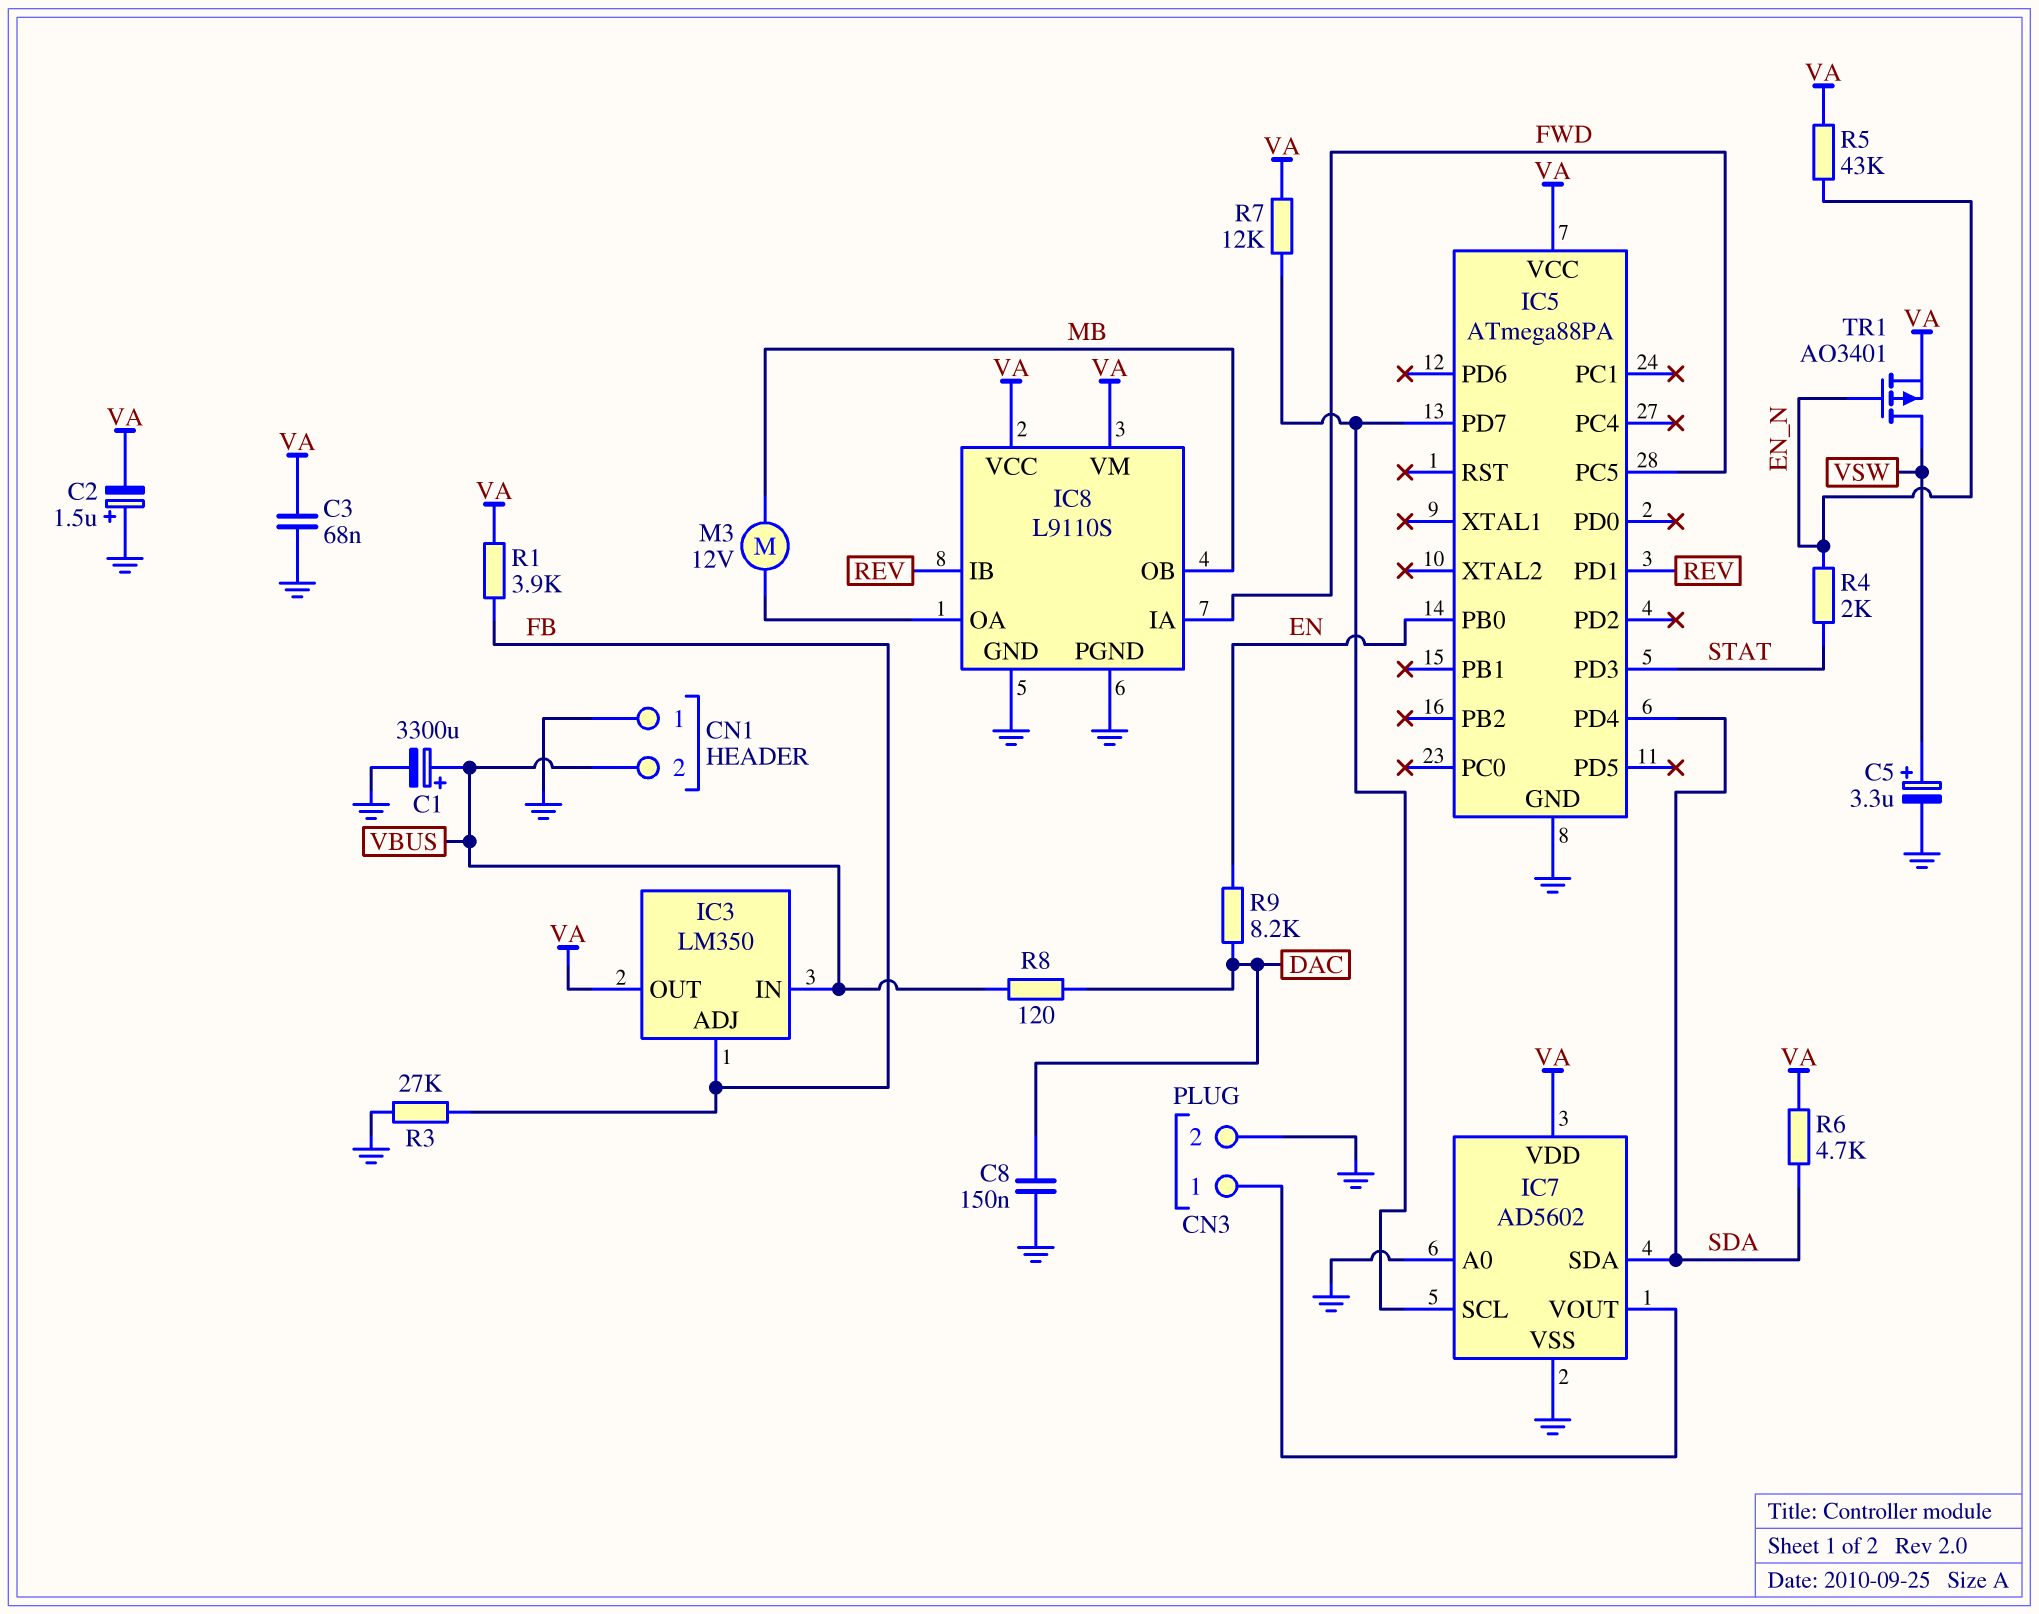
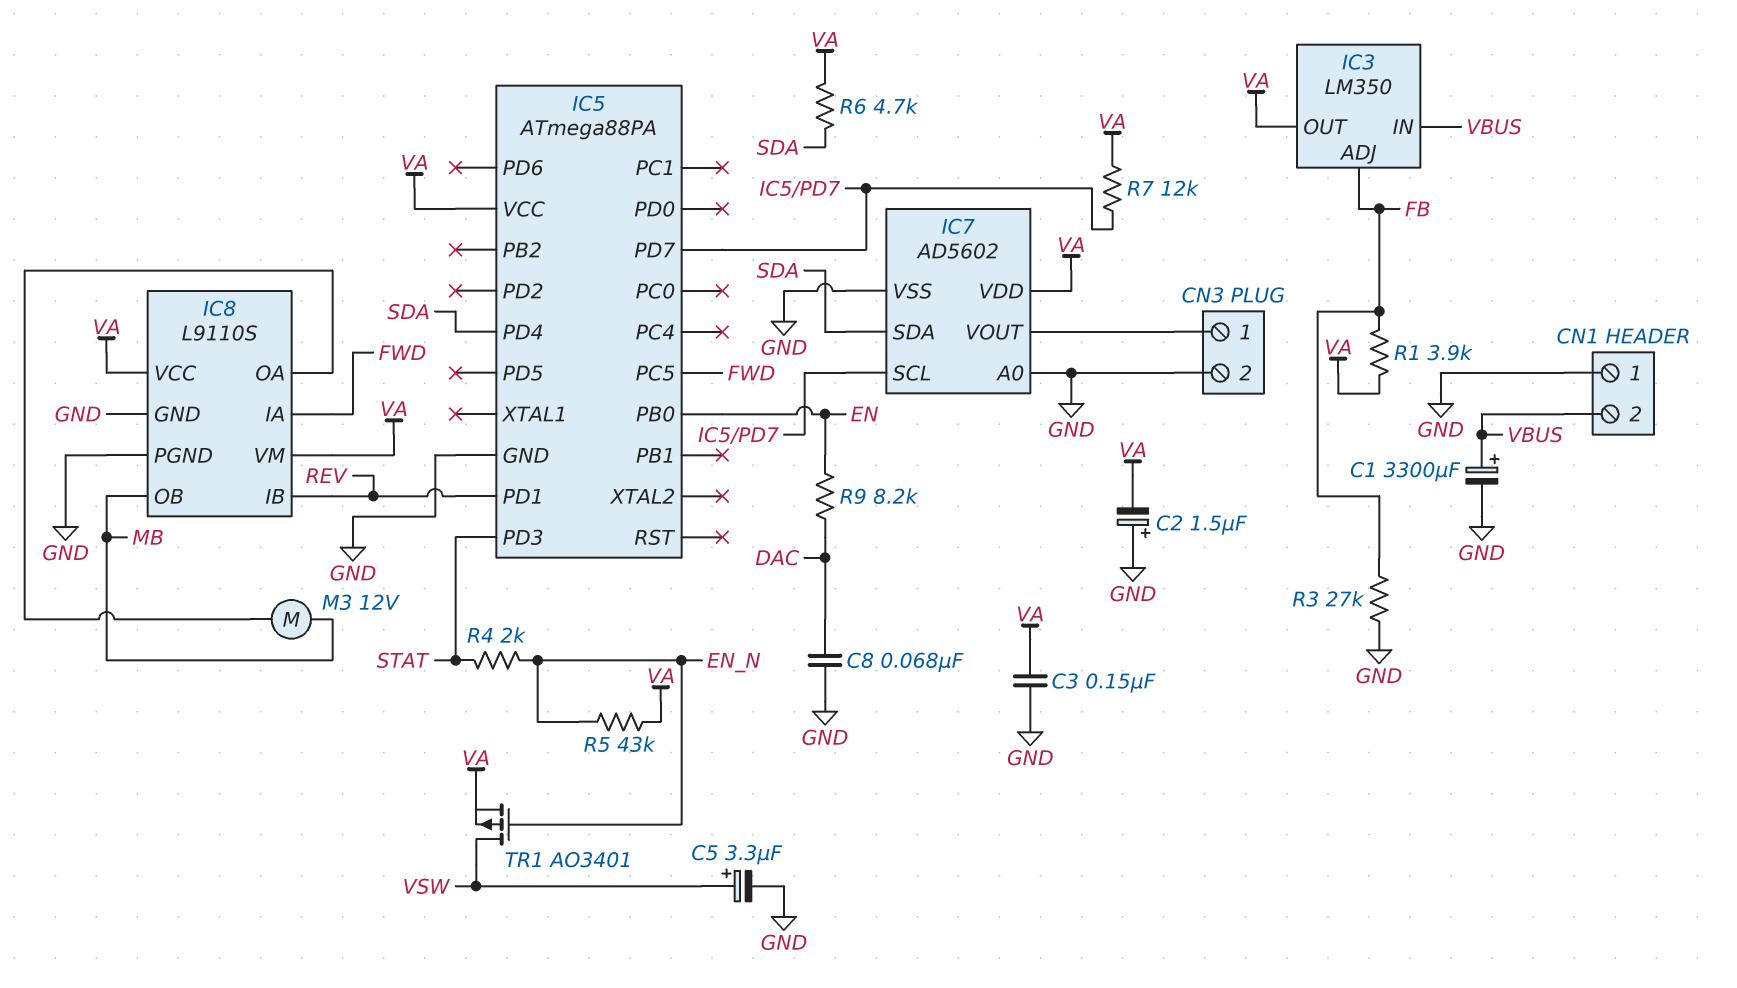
C3: 68nF (GND, VA) -> 150nF (GND, VA)
C8: 150nF (DAC, GND) -> 68nF (DAC, GND)
R8: 120 (DAC, VBUS) -> none

